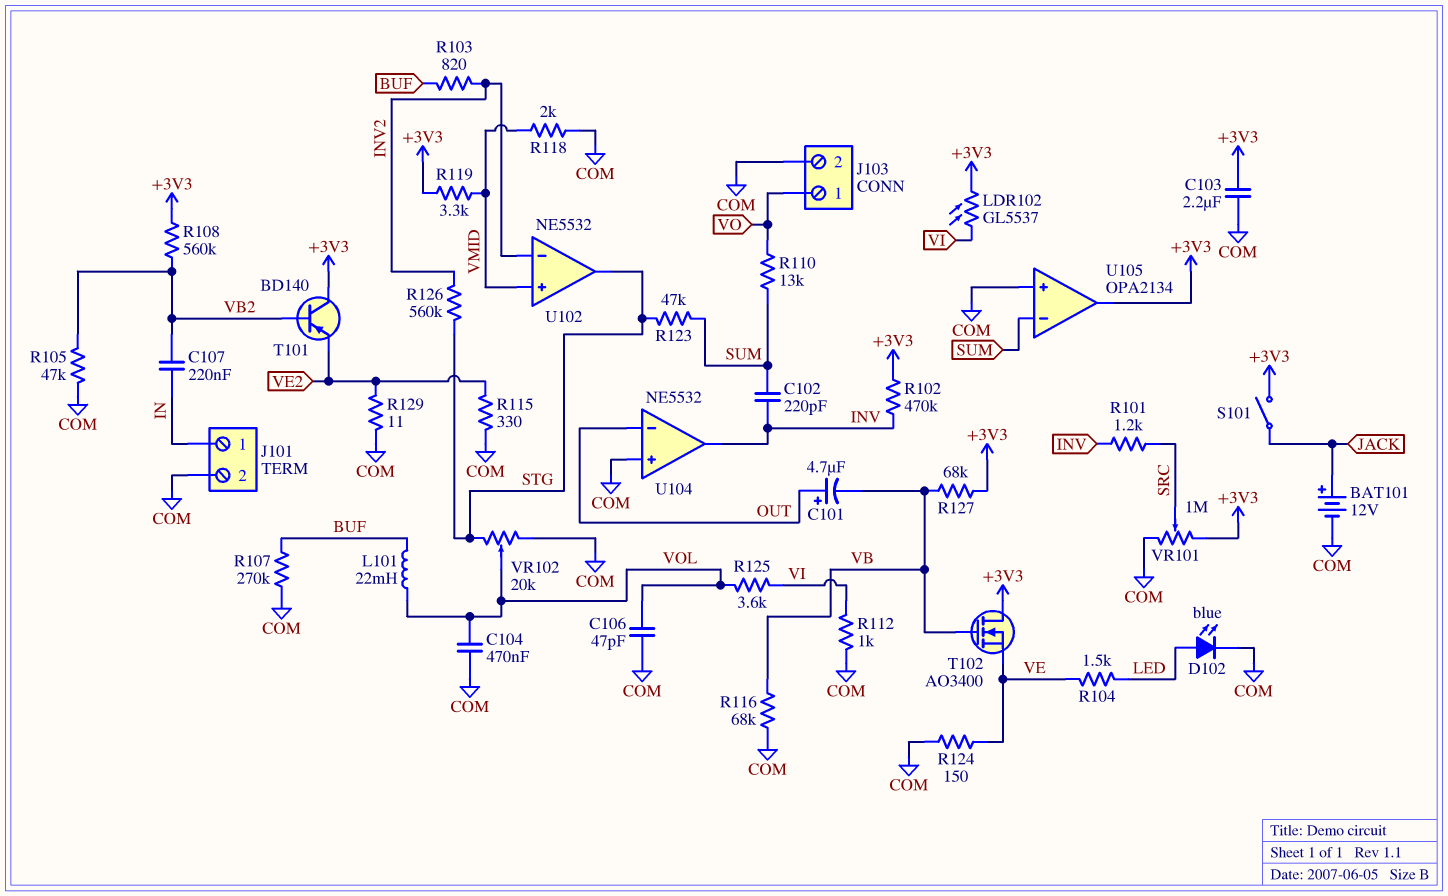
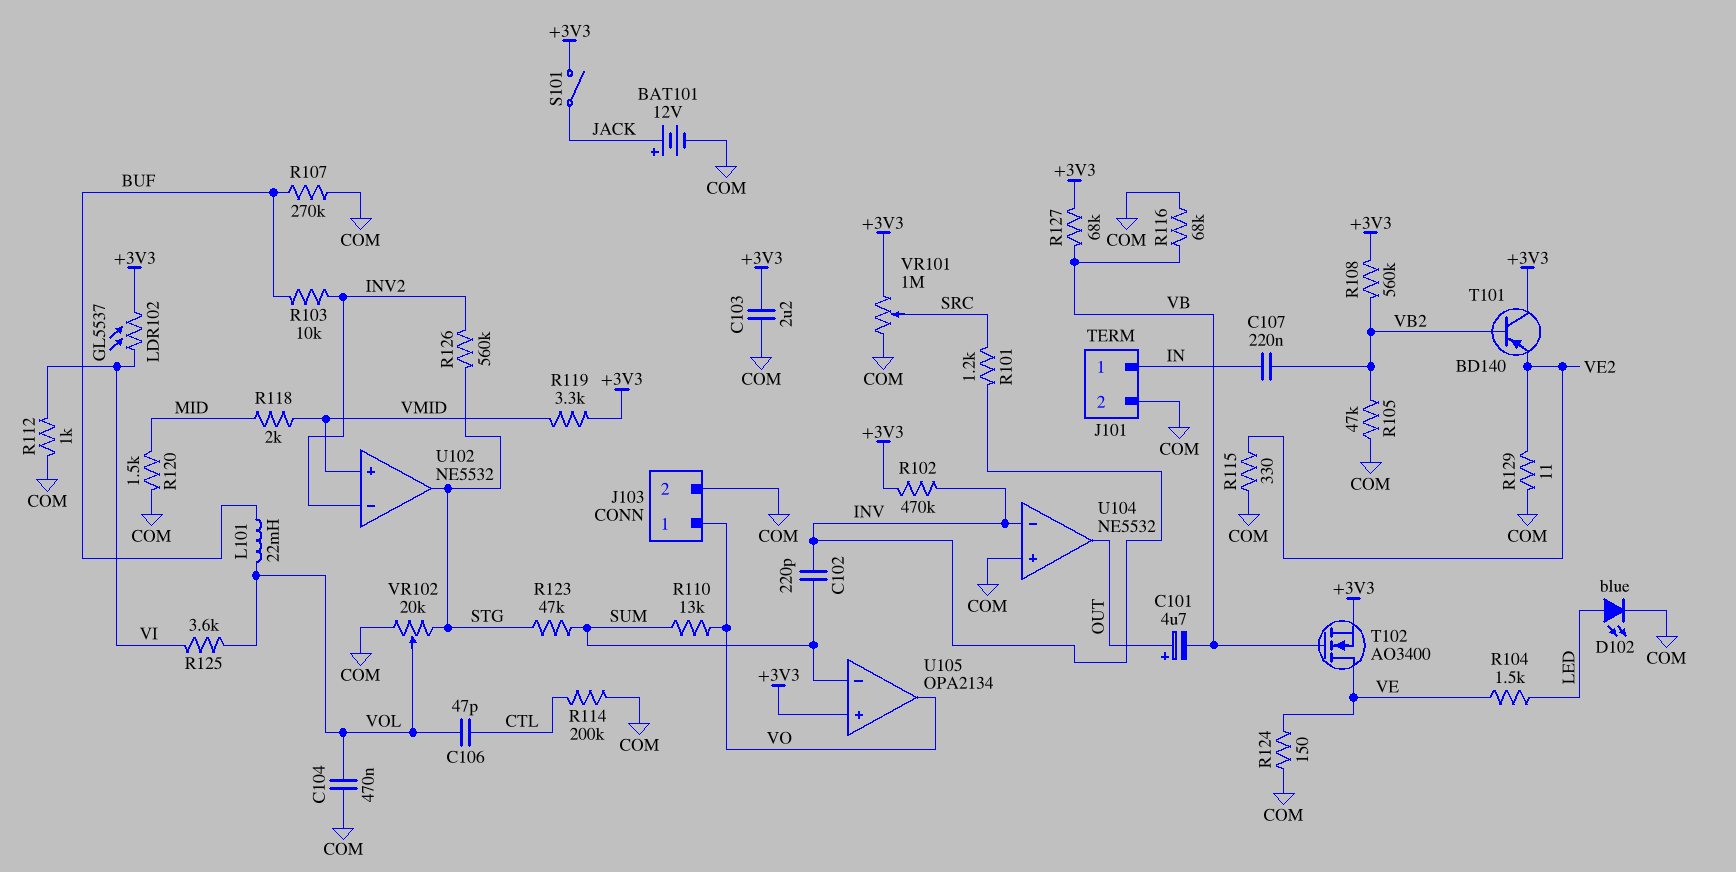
C106: 47pF (COM, VOL) -> 47pF (CTL, VOL)
R103: 820 (BUF, INV2) -> 10k (BUF, INV2)
R114: none -> 200k (COM, CTL)
R118: 2k (COM, VMID) -> 2k (MID, VMID)
R120: none -> 1.5k (COM, MID)
T102: NMOS AO3400 (G VB, D +3V3, S VE) -> NMOS AO3400 (G VB, D VE, S +3V3)
U104 pin in-: OUT -> INV
U104 pin out: INV -> OUT
U105 pin in+: COM -> +3V3
U105 pin out: +3V3 -> VO

